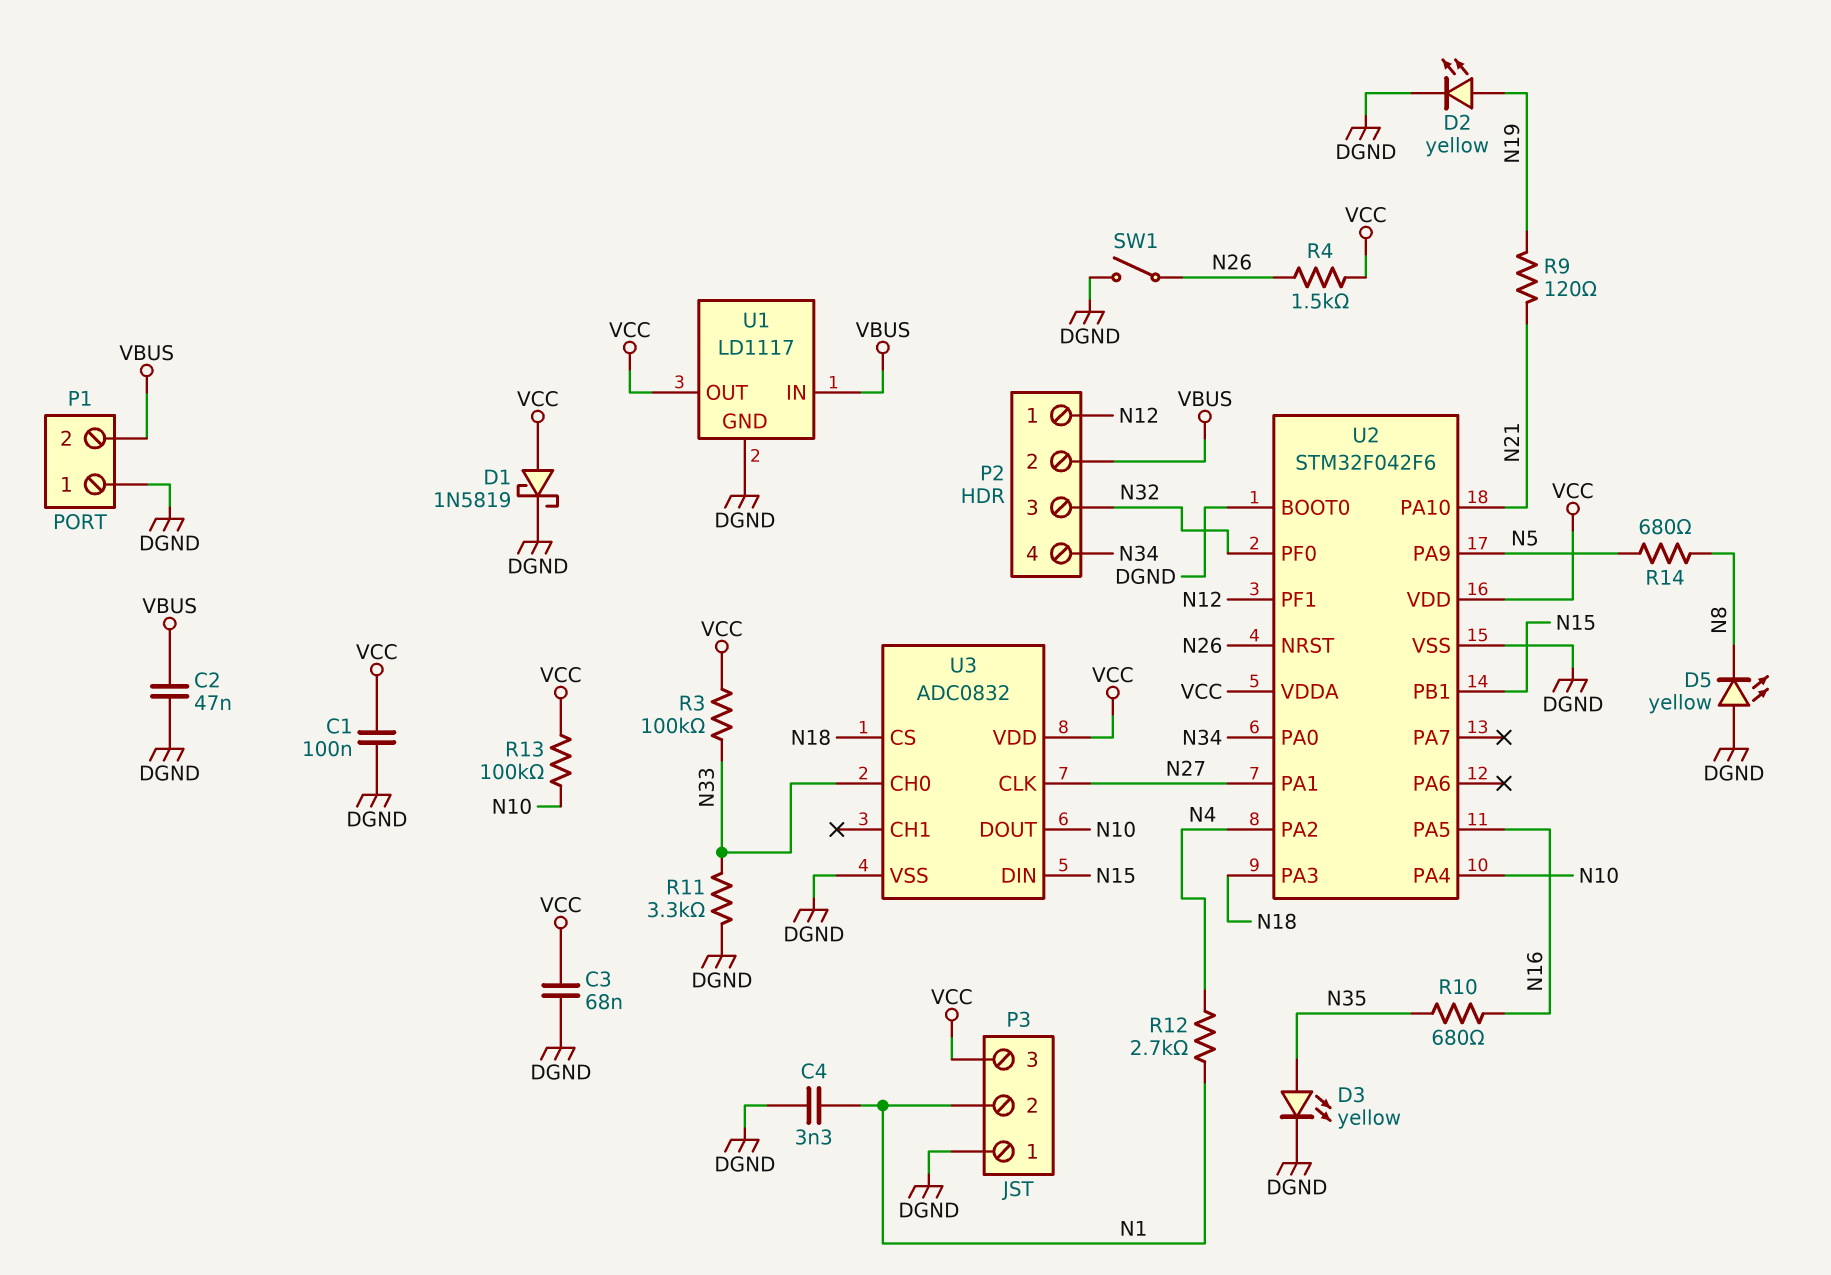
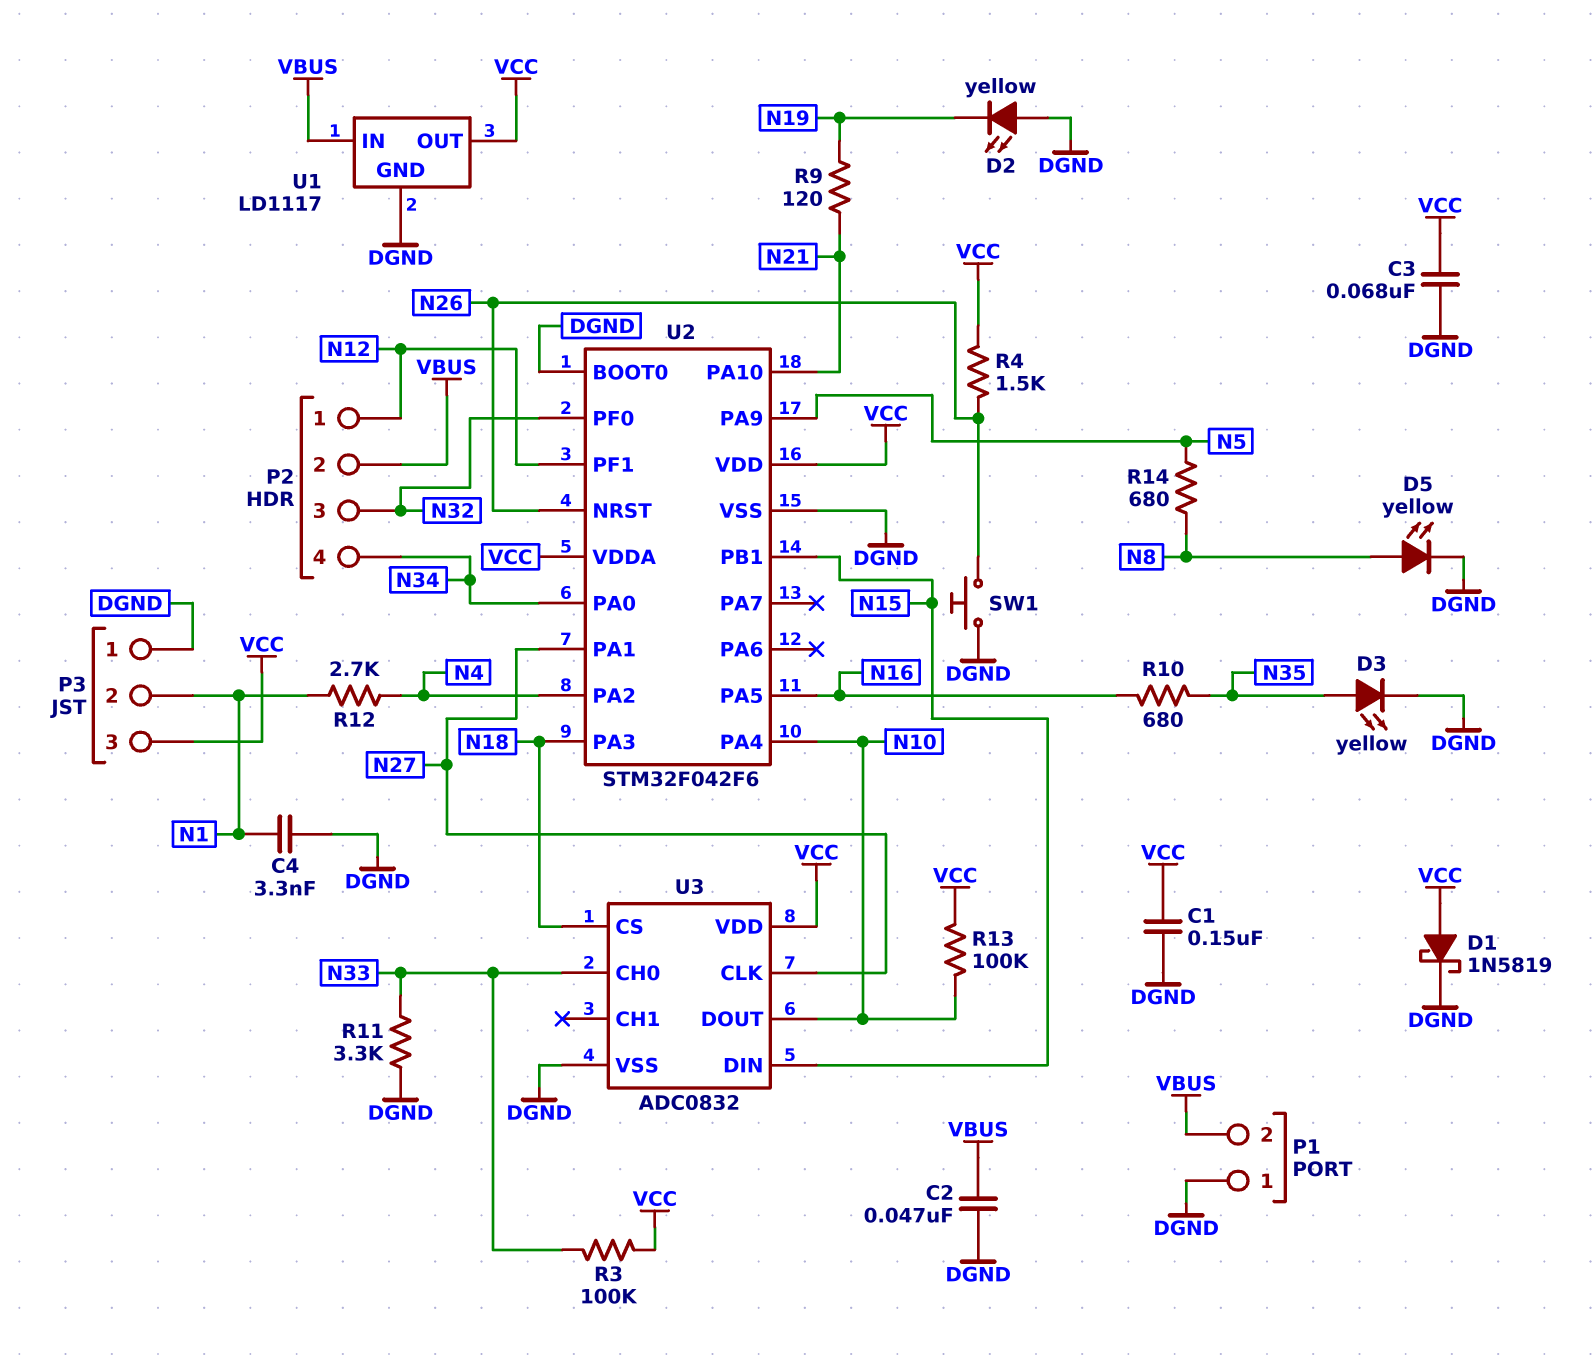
C1: 100nF (DGND, VCC) -> 150nF (DGND, VCC)
D2: LED yellow (A N19, K DGND) -> LED yellow (A DGND, K N19)
D5: LED yellow (A DGND, K N8) -> LED yellow (A N8, K DGND)
SW1: switch (DGND, N26) -> button (DGND, N26)

